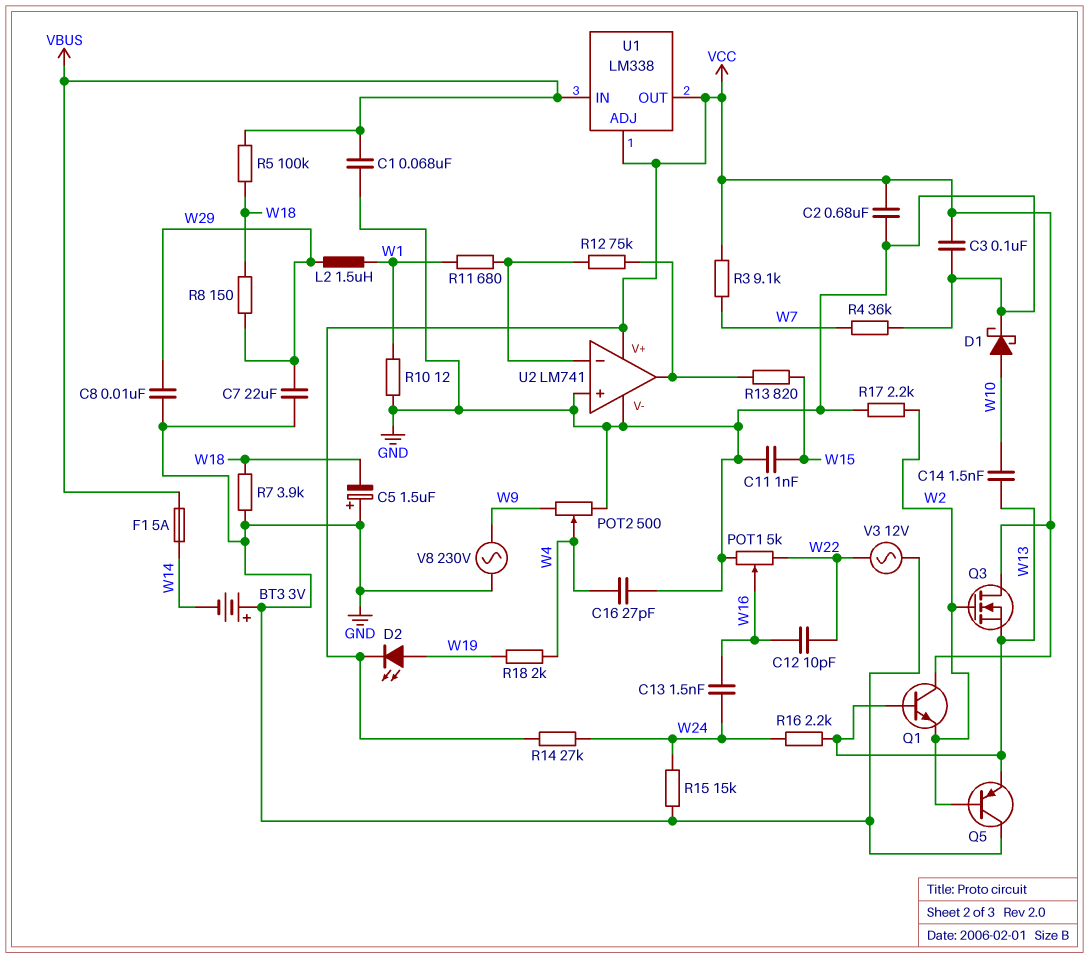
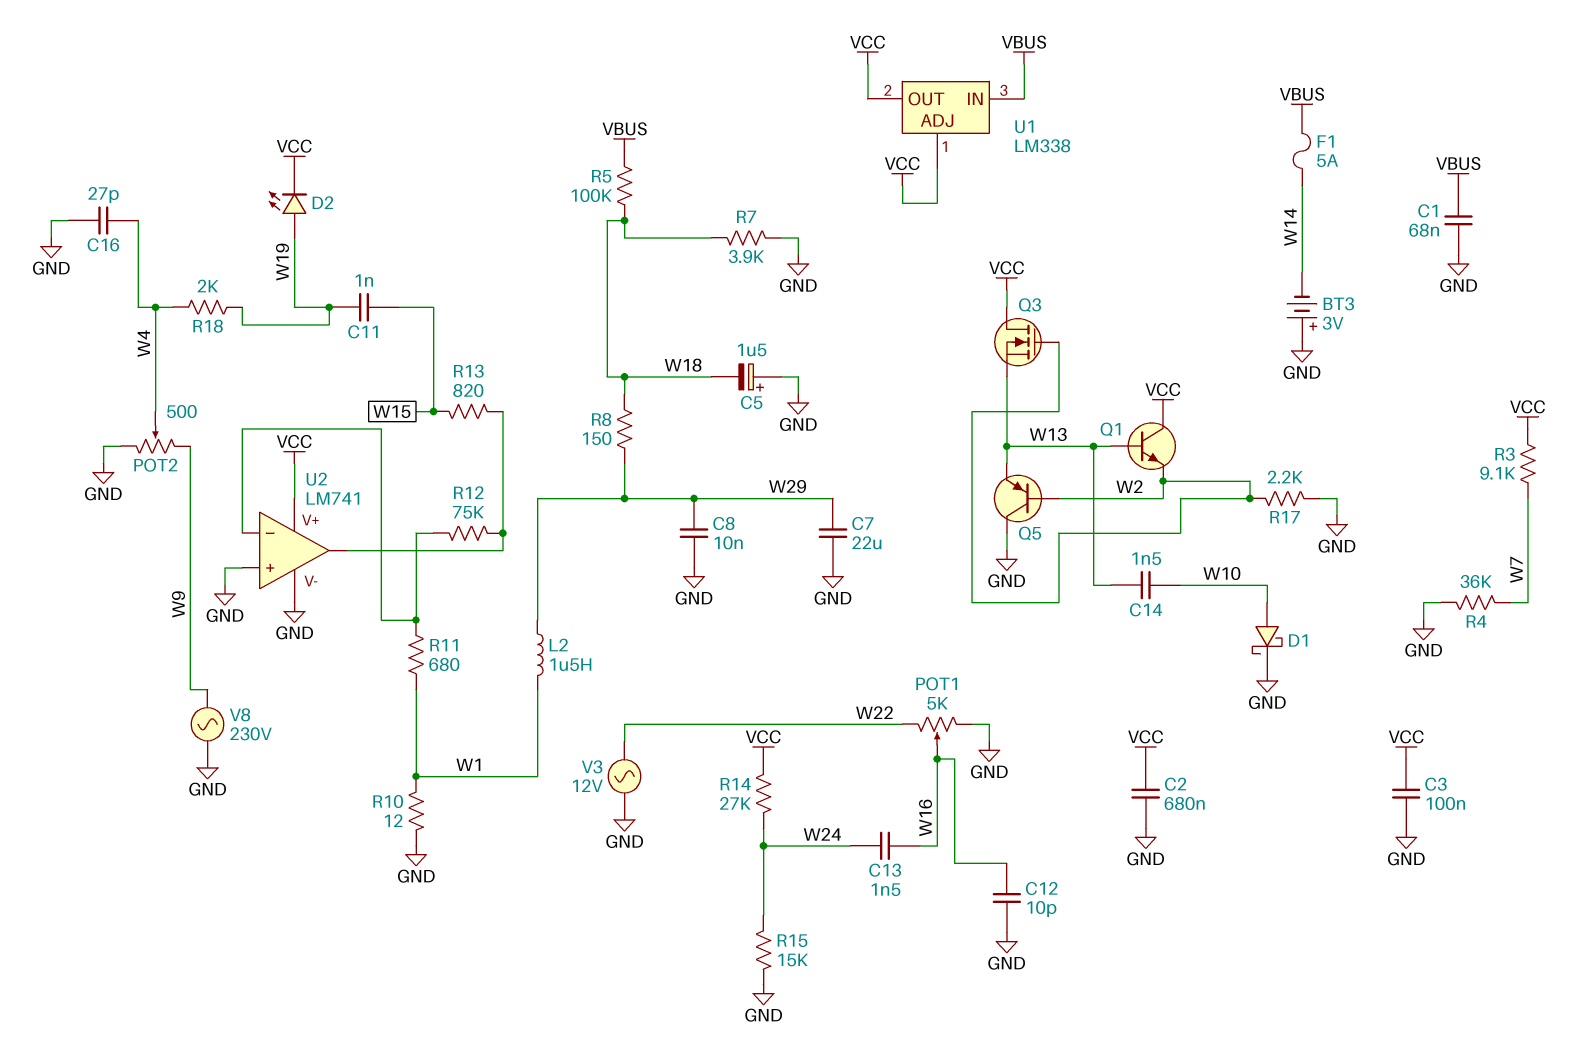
C11: 1nF (GND, W15) -> 1nF (W15, W19)
C12: 10pF (W16, W22) -> 10pF (GND, W16)
R16: 2.2k (W13, W24) -> none

